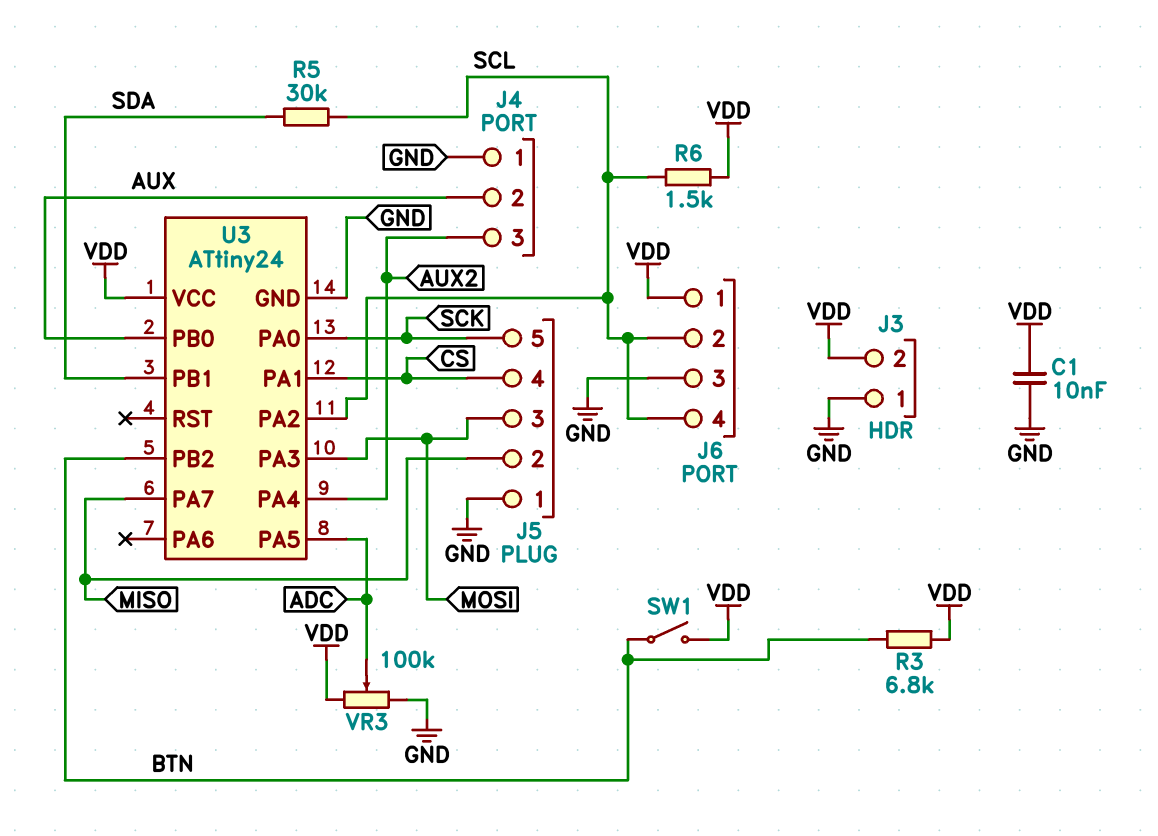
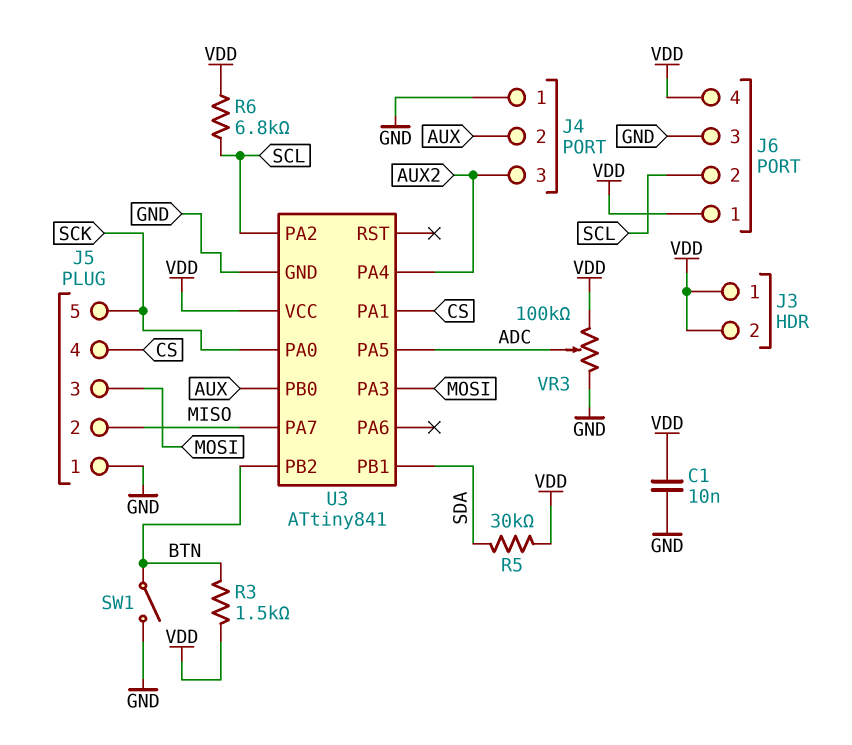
J3 pin 1: GND -> VDD
J6 pin 4: SCL -> VDD
R3: 6.8k (BTN, VDD) -> 1.5k (BTN, VDD)
R5: 30k (SCL, SDA) -> 30k (SDA, VDD)
R6: 1.5k (SCL, VDD) -> 6.8k (SCL, VDD)
SW1: switch (BTN, VDD) -> switch (BTN, GND)
U3: ATtiny24 -> ATtiny841

